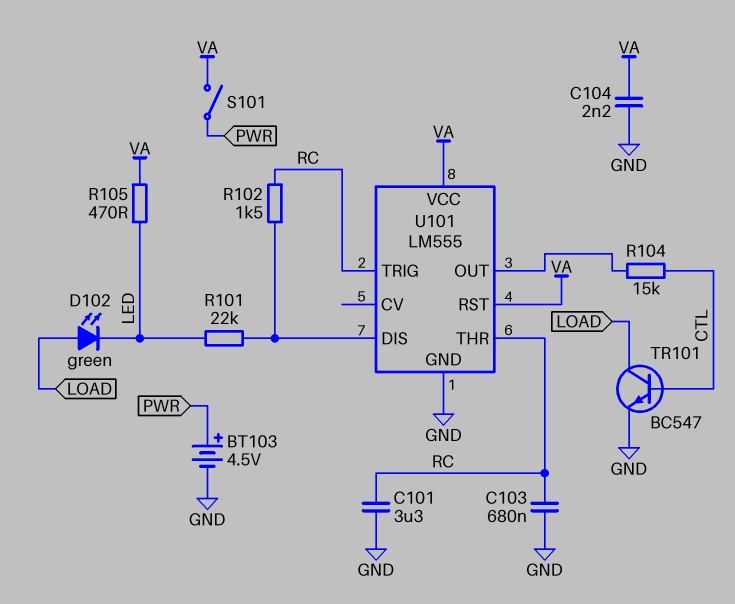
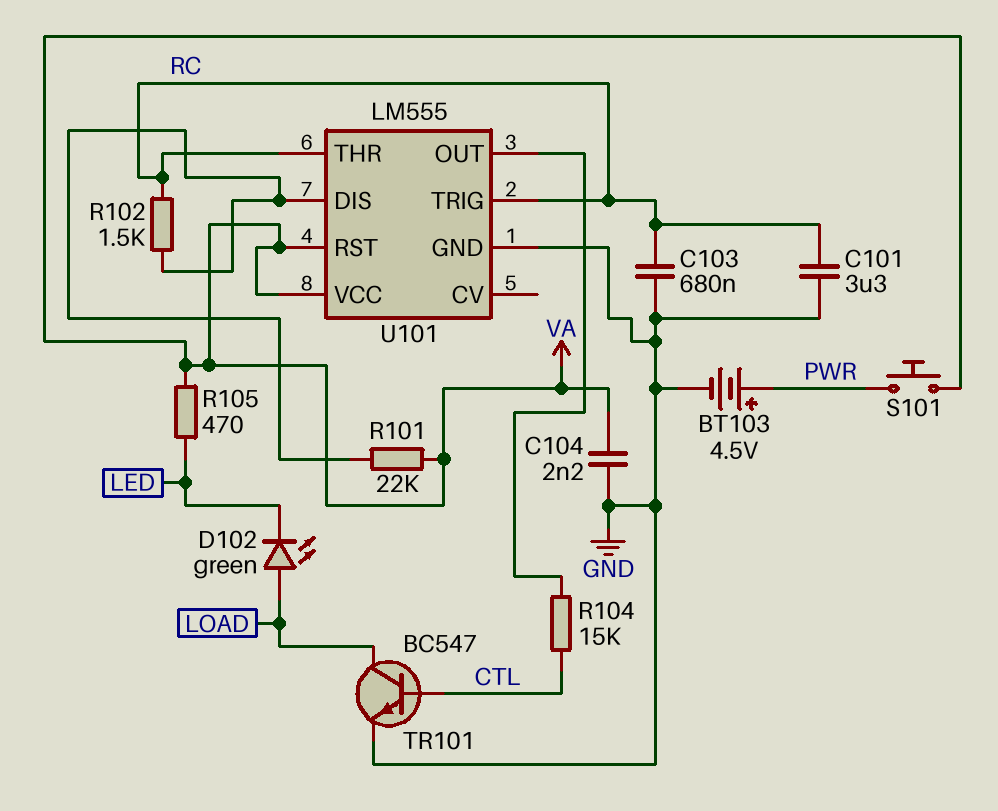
R101: 22k (LED, U101/DIS) -> 22k (U101/DIS, VA)
S101: switch (PWR, VA) -> button (PWR, VA)

